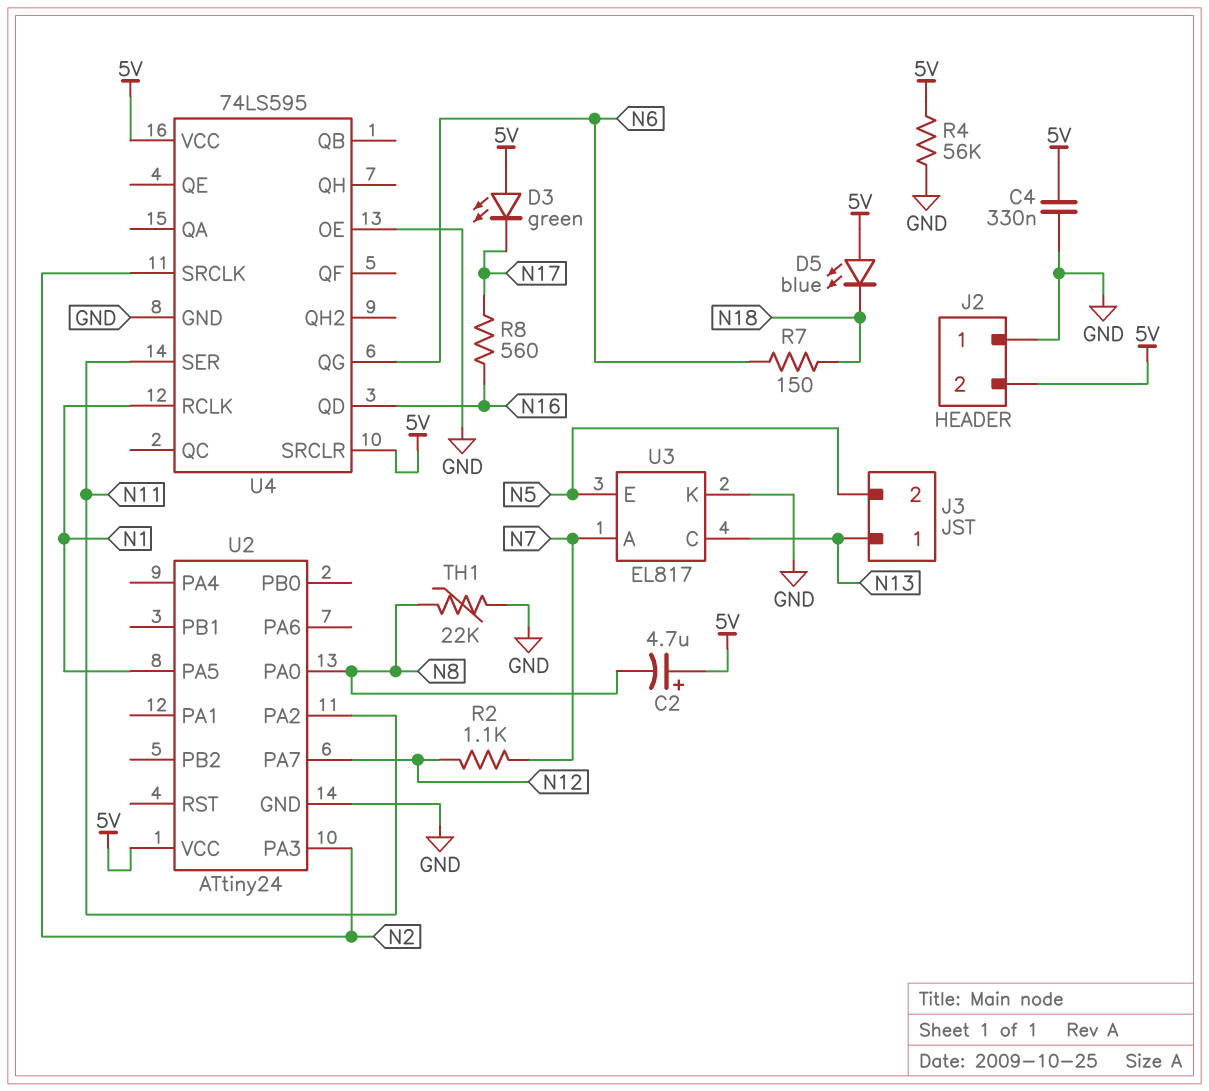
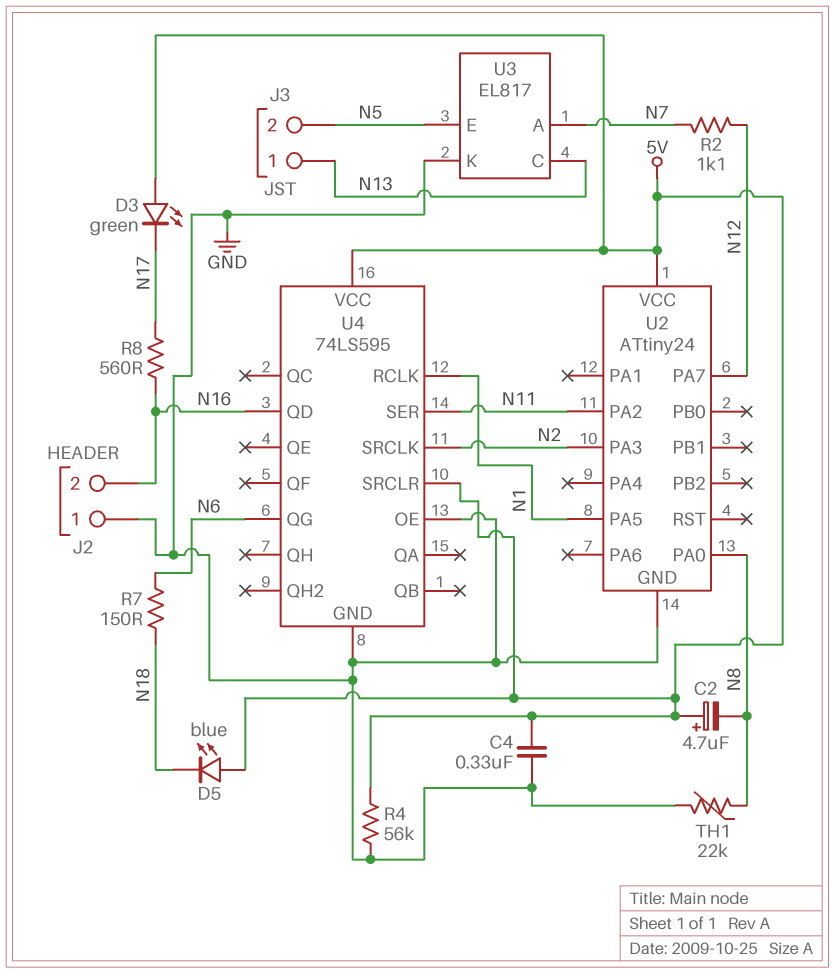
J2 pin 2: 5V -> N16

